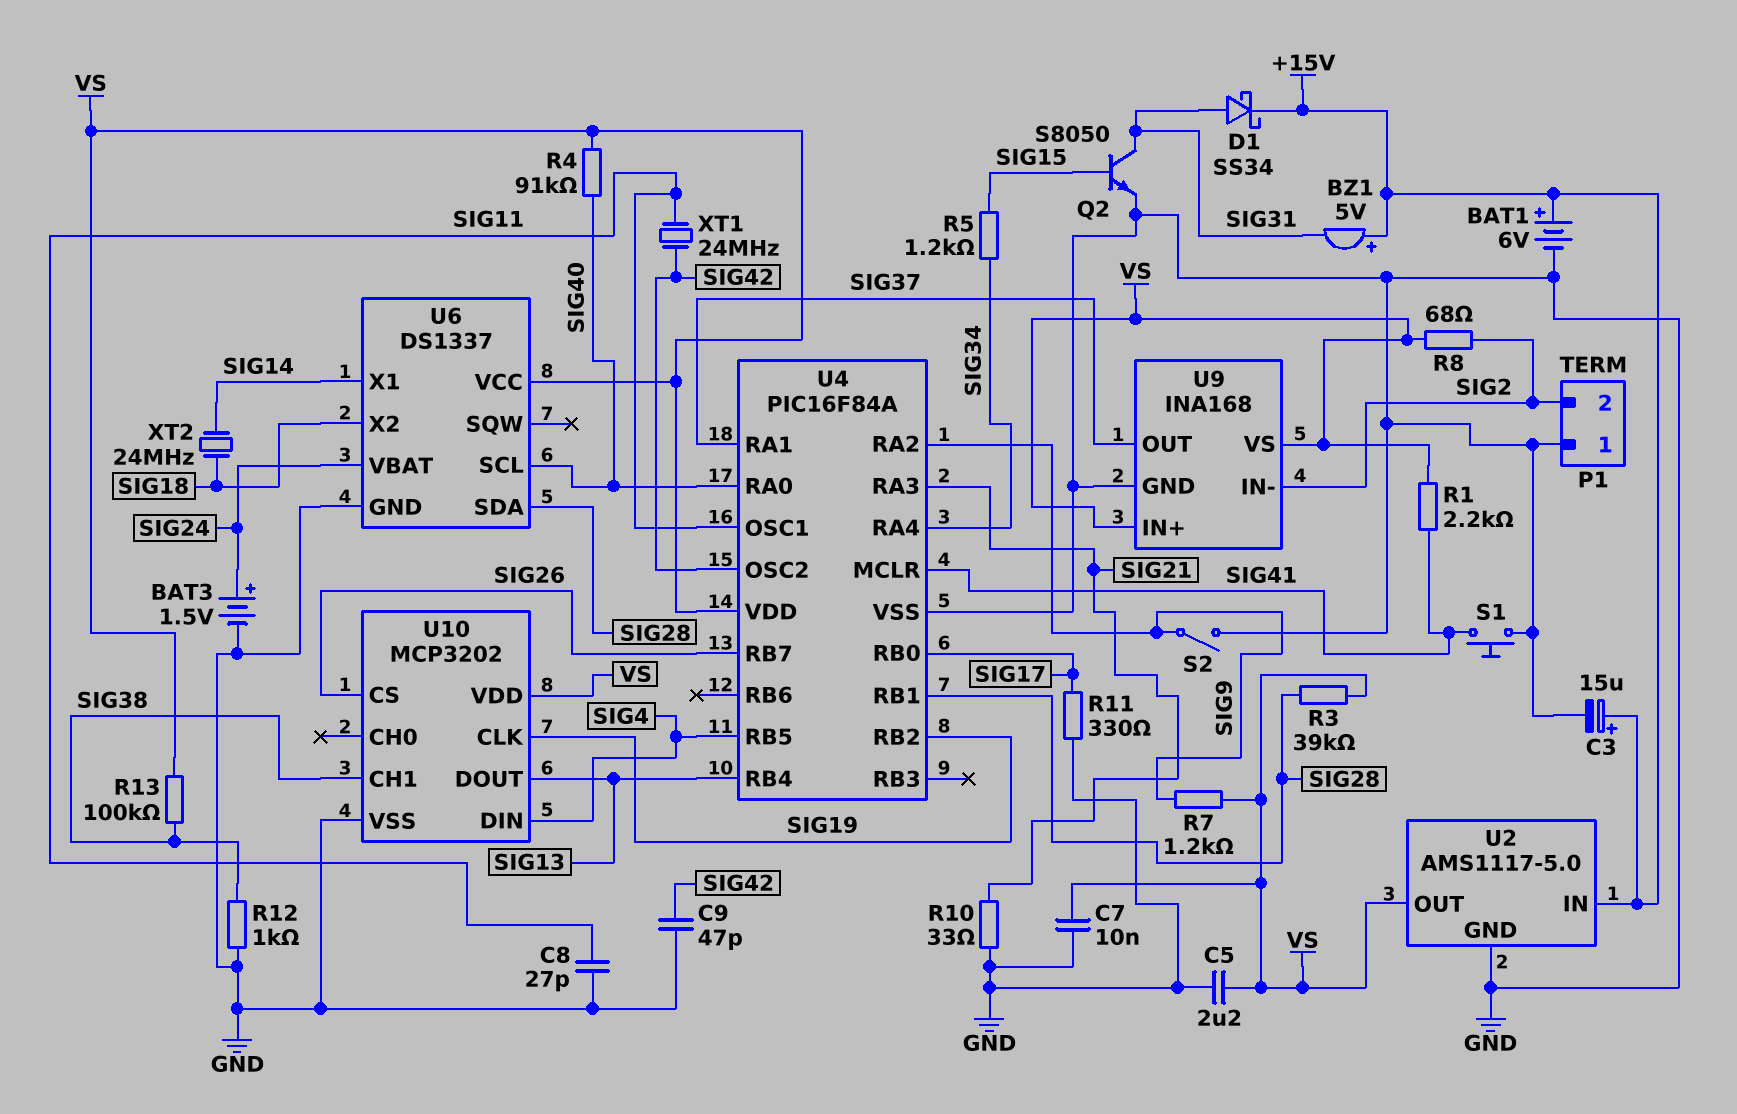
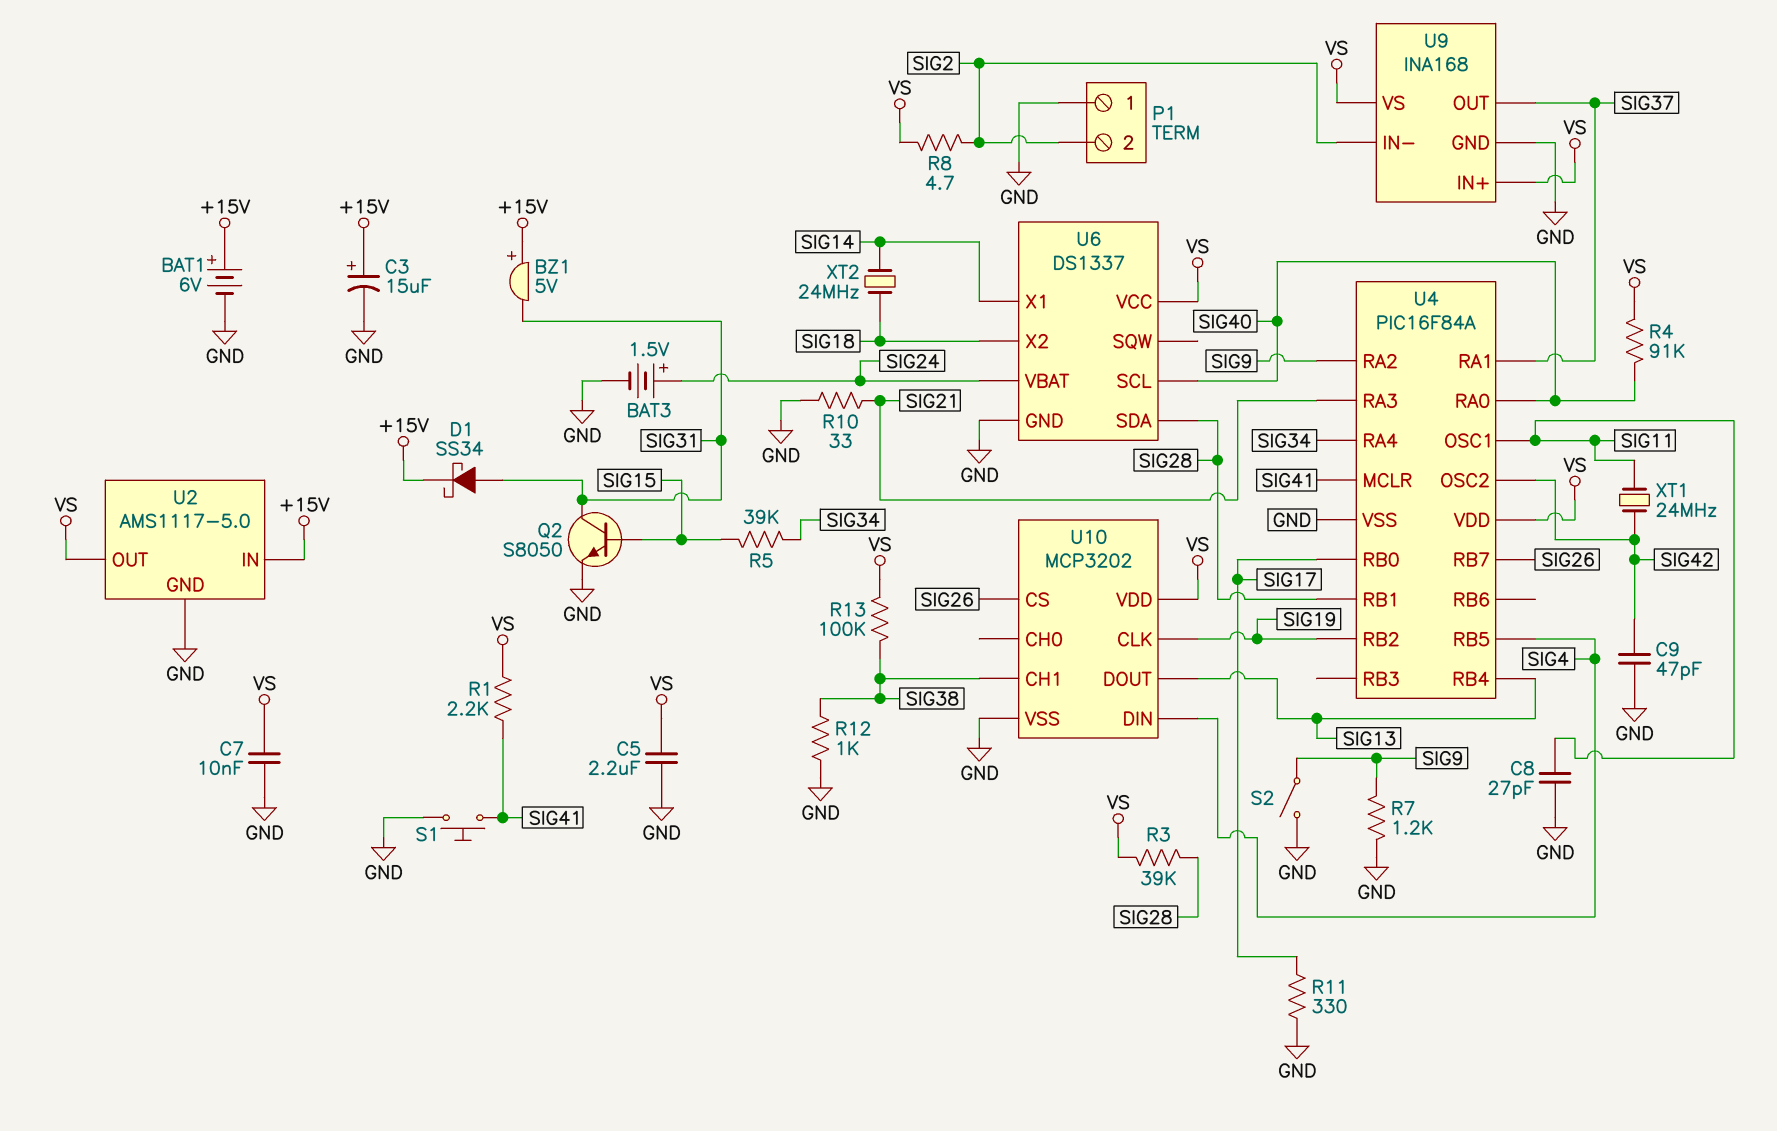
R5: 1.2k (SIG15, SIG34) -> 39k (SIG15, SIG34)
R7: 1.2k (SIG9, VS) -> 1.2k (GND, SIG9)
R8: 68 (SIG2, VS) -> 4.7 (SIG2, VS)

